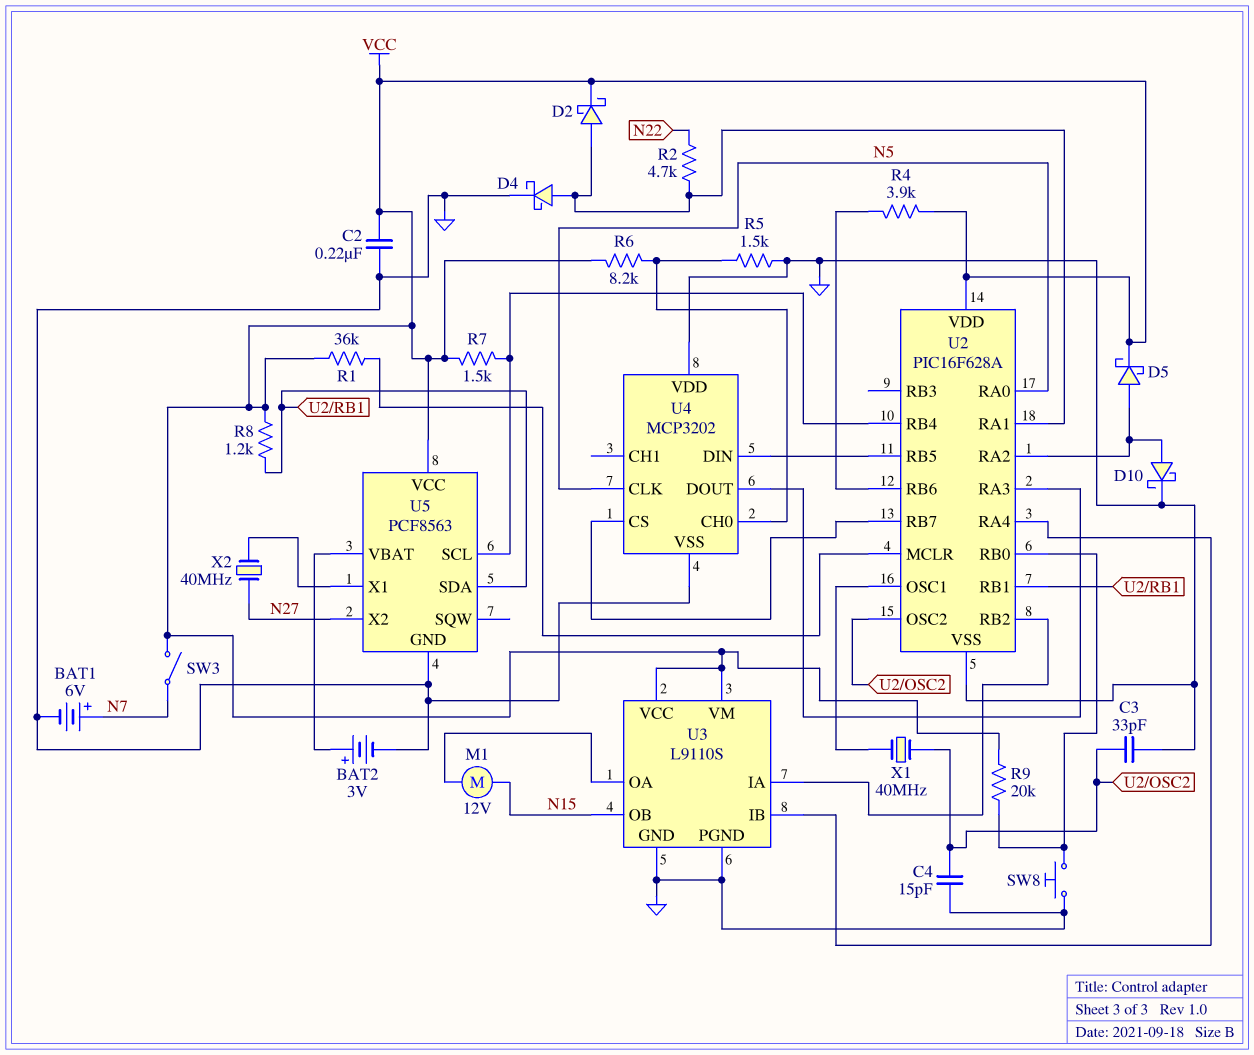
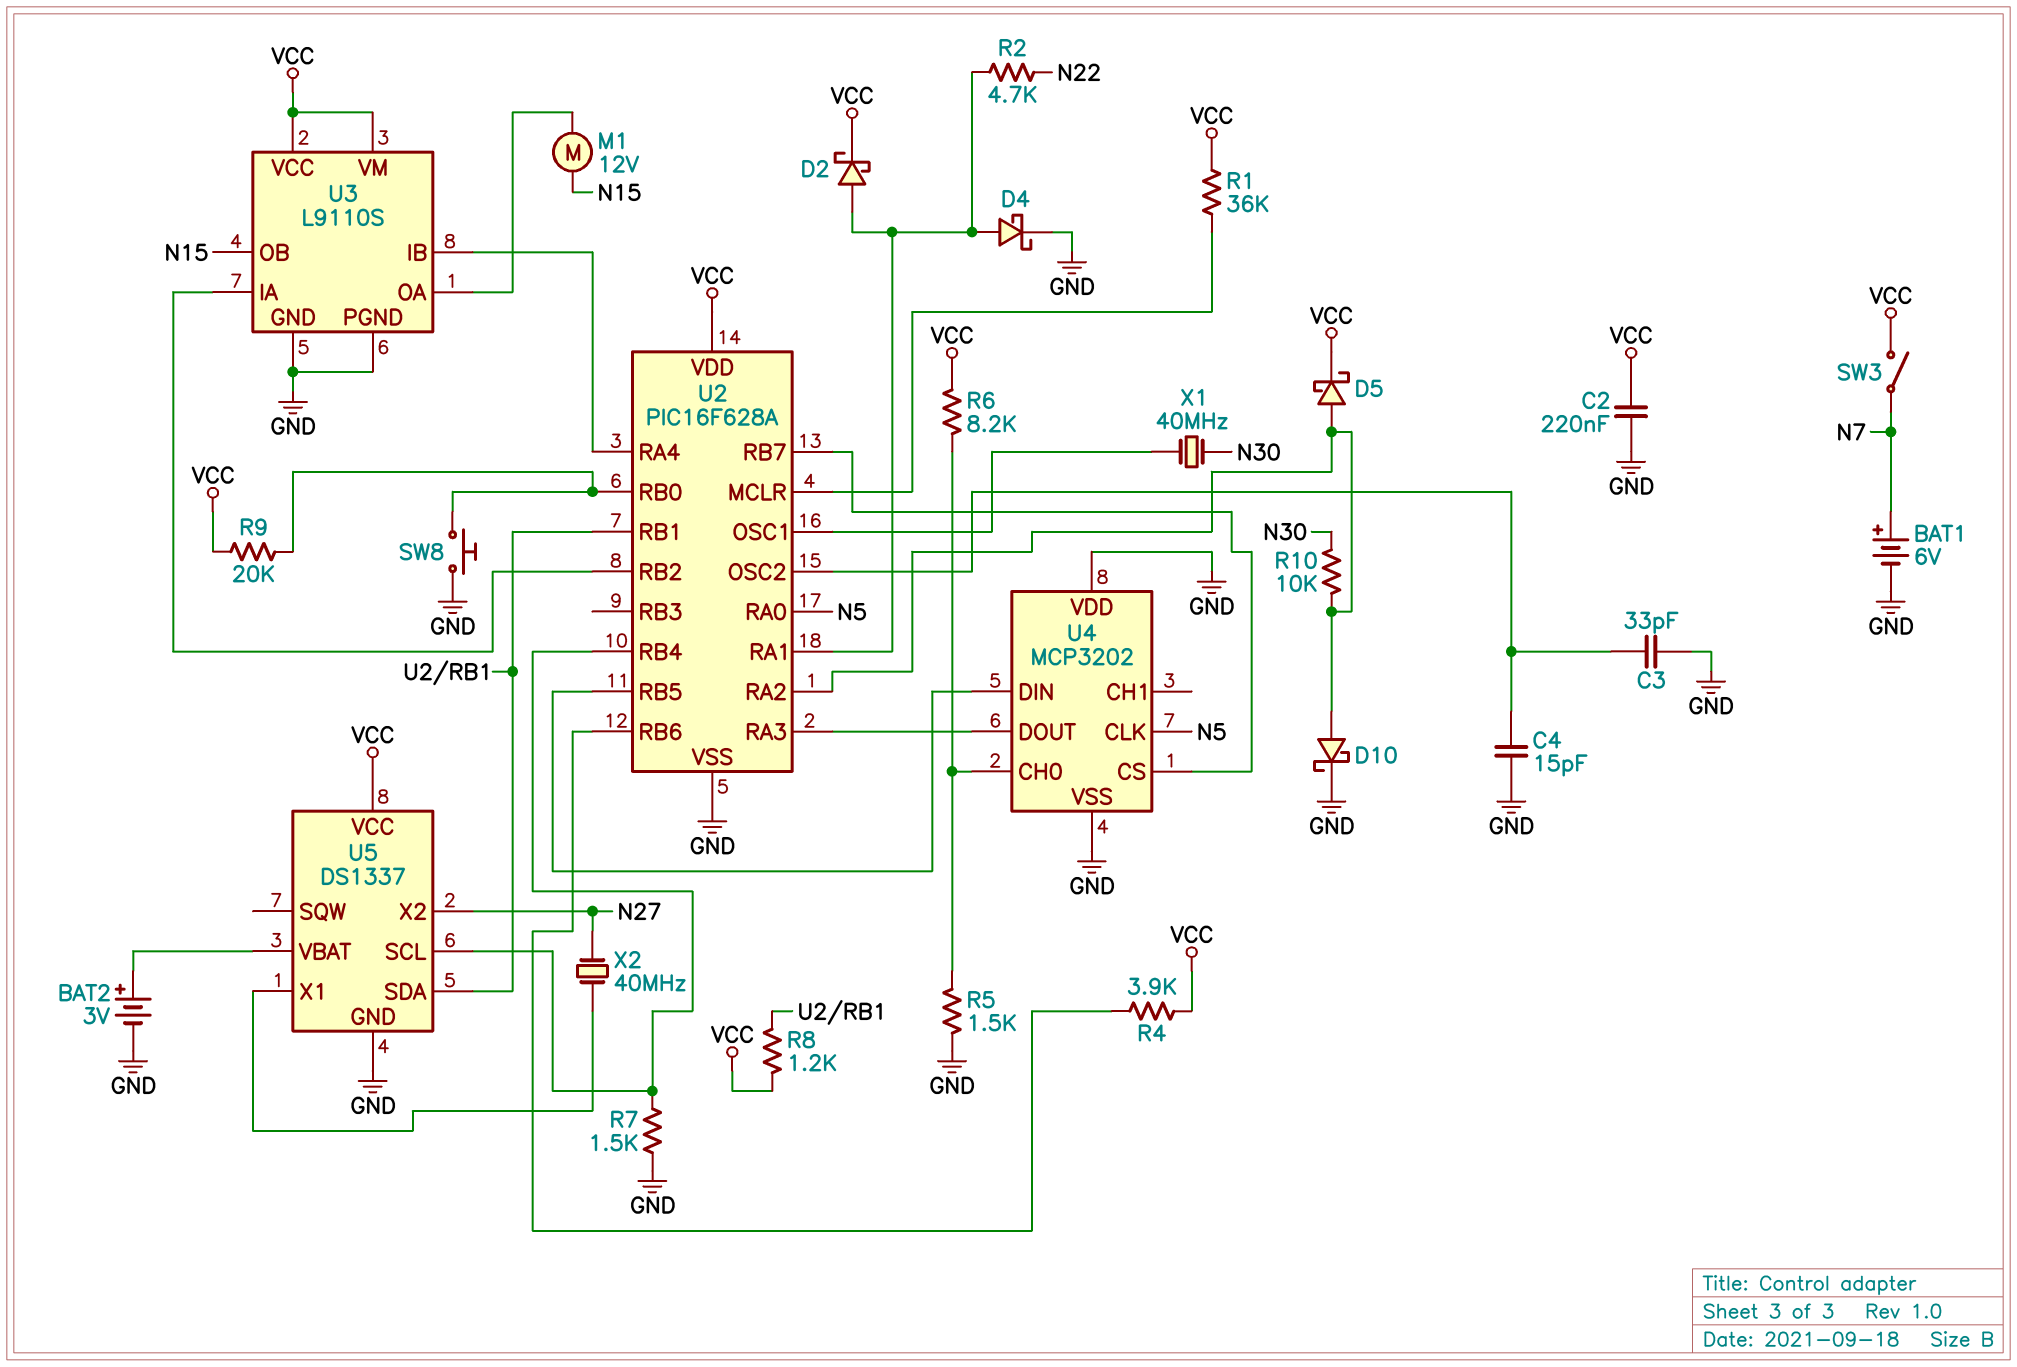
R7: 1.5k (U2/RB4, VCC) -> 1.5k (GND, U2/RB4)
R10: none -> 10k (N30, U2/RA2)
U5: PCF8563 -> DS1337
X1: 40MHz (U2/OSC1, U2/OSC2) -> 40MHz (N30, U2/OSC1)

